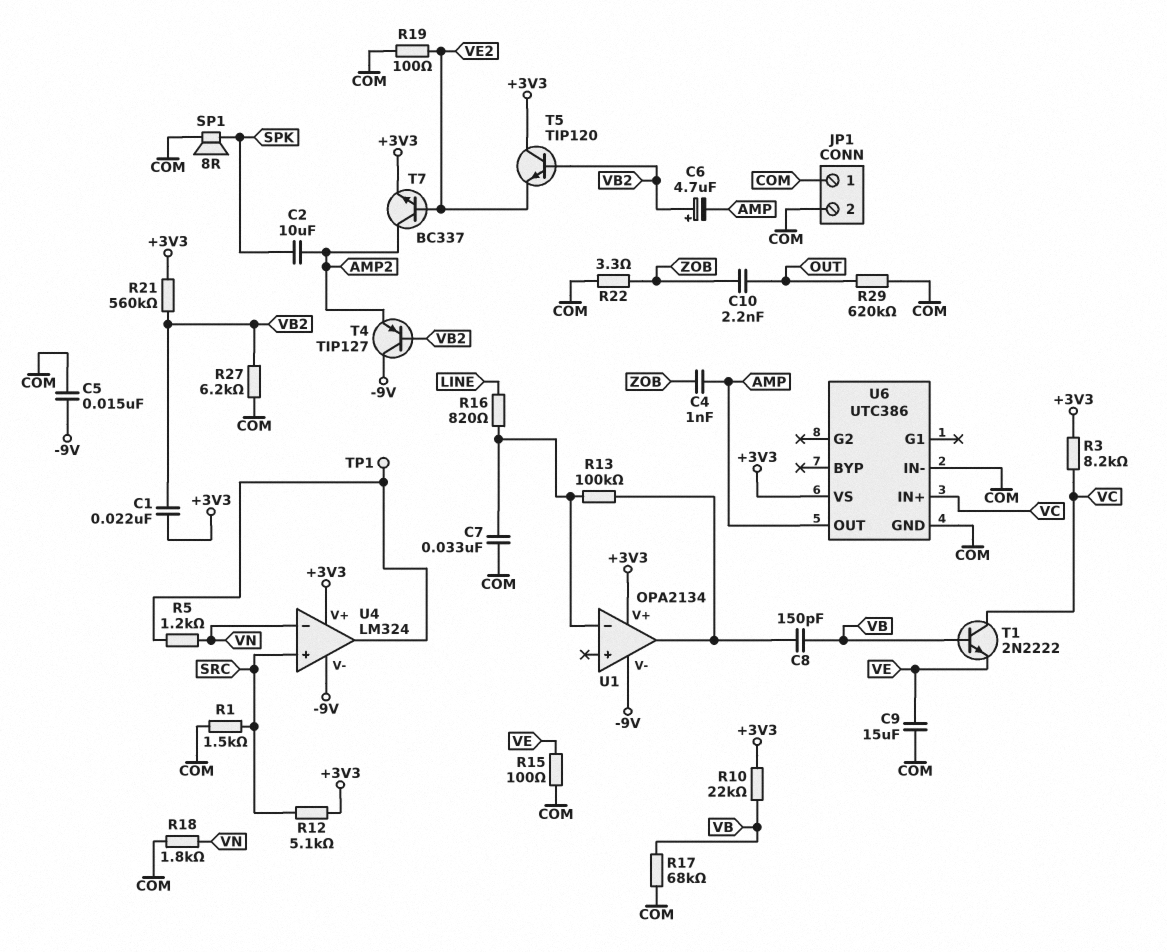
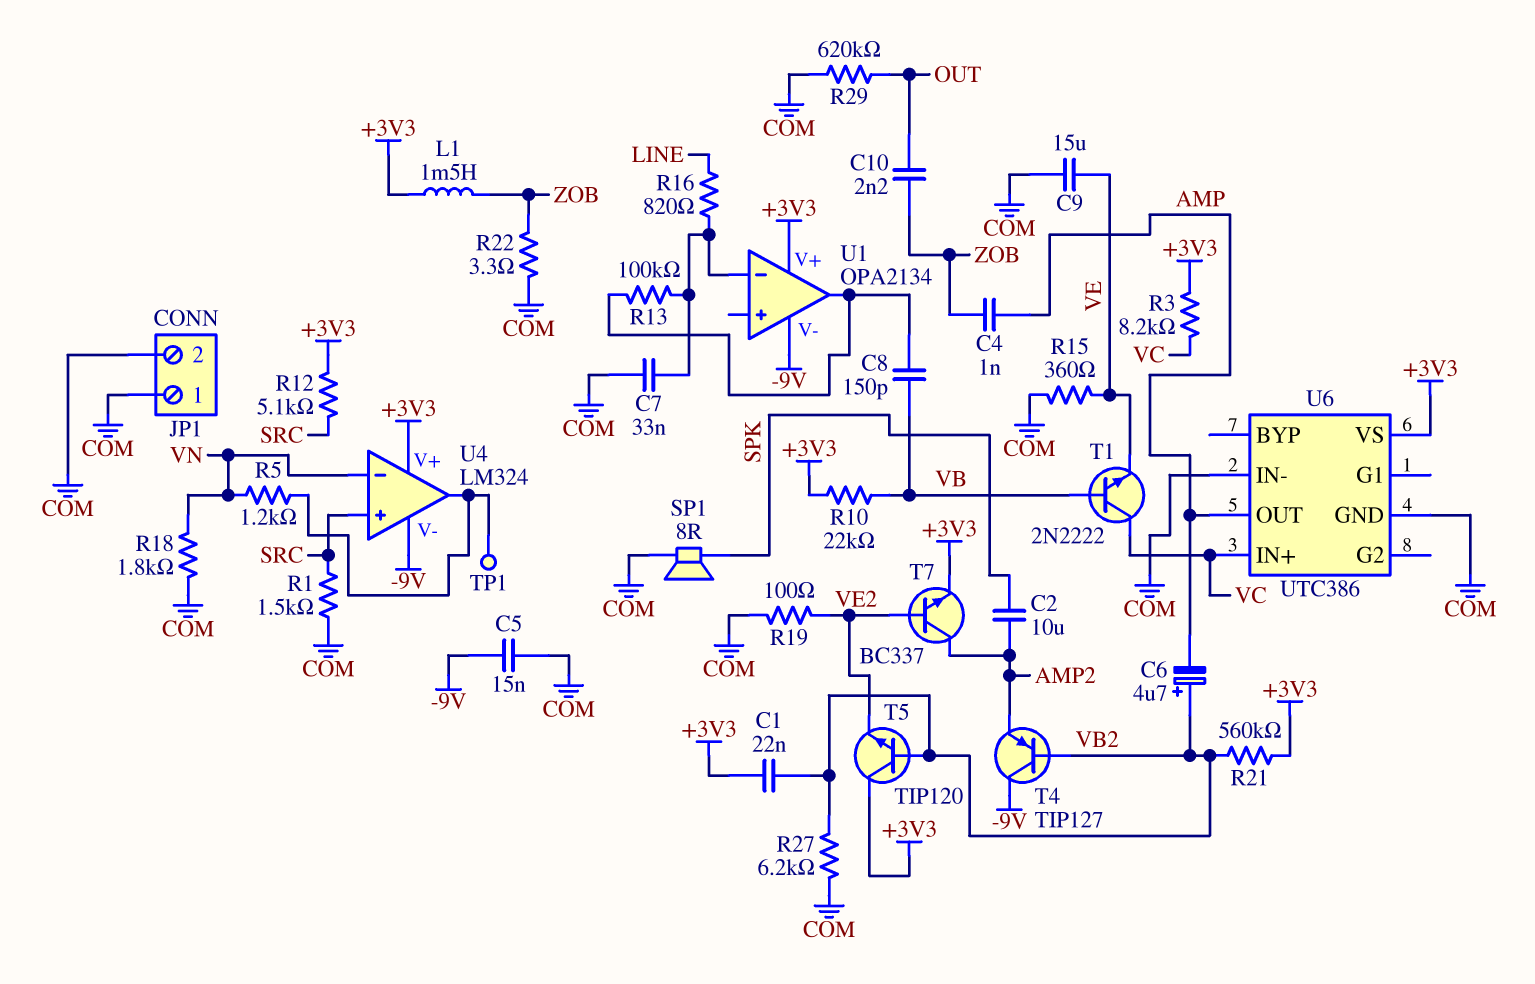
L1: none -> 1.5mH (+3V3, ZOB)
R15: 100 (COM, VE) -> 360 (COM, VE)
R17: 68k (COM, VB) -> none

